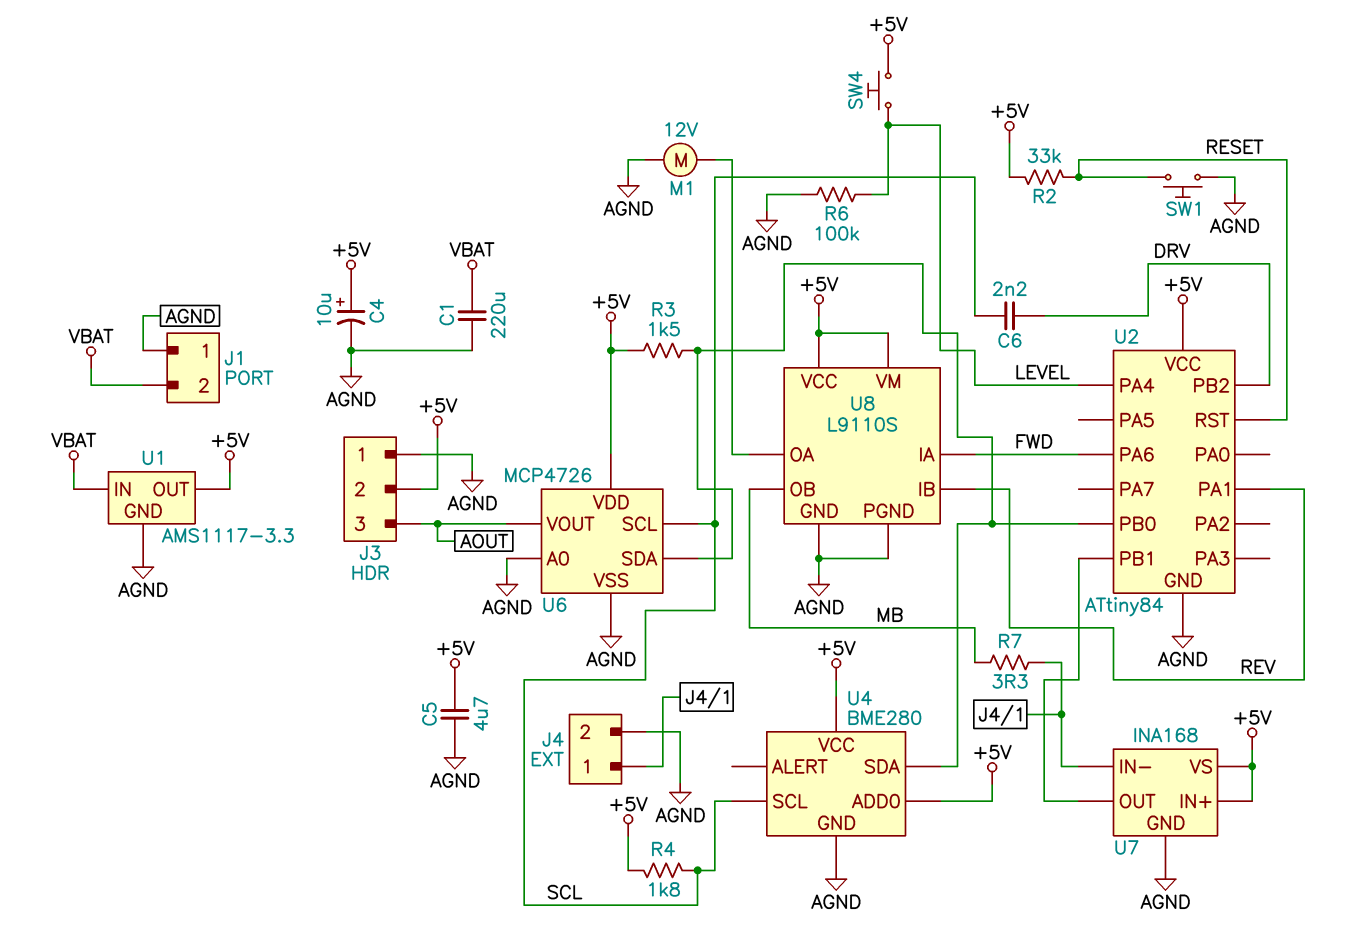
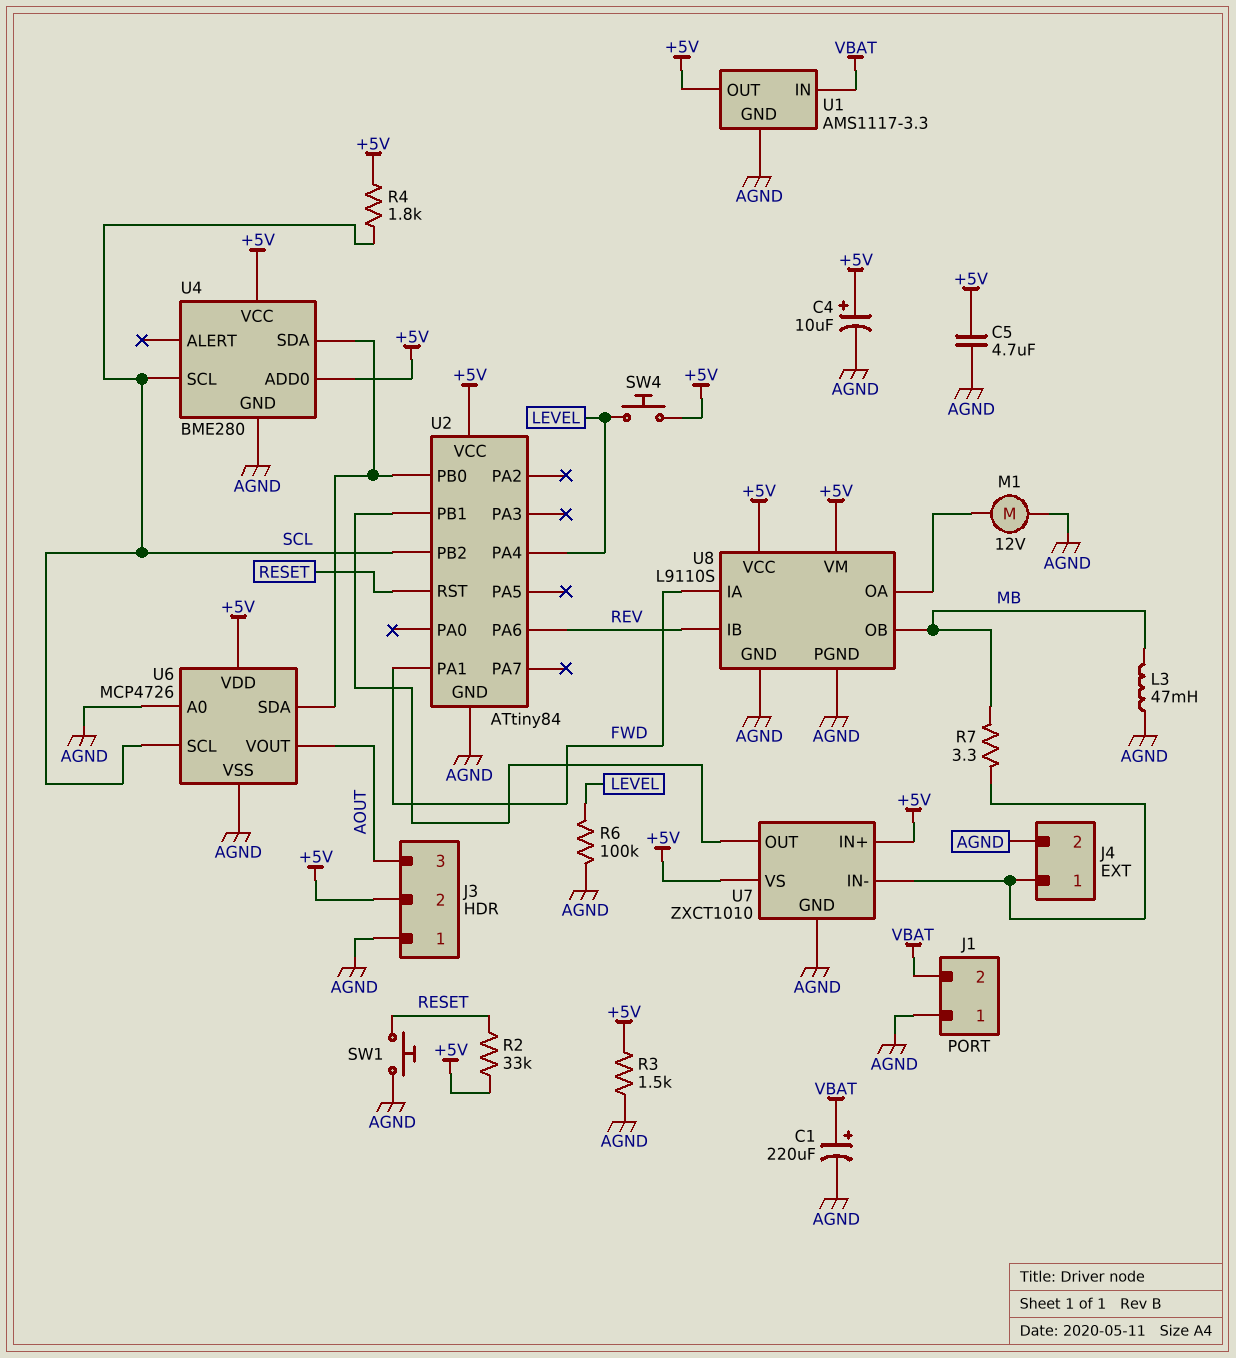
C1: 220uF (AGND, VBAT) -> 220uF (plus VBAT, minus AGND)
C6: 2.2nF (DRV, SCL) -> none
L3: none -> 47mH (AGND, MB)
R3: 1.5k (+5V, U2/PB0) -> 1.5k (+5V, AGND)
U2 pin PA1: REV -> FWD
U2 pin PA6: FWD -> REV
U2 pin PB2: DRV -> SCL
U7: INA168 -> ZXCT1010

